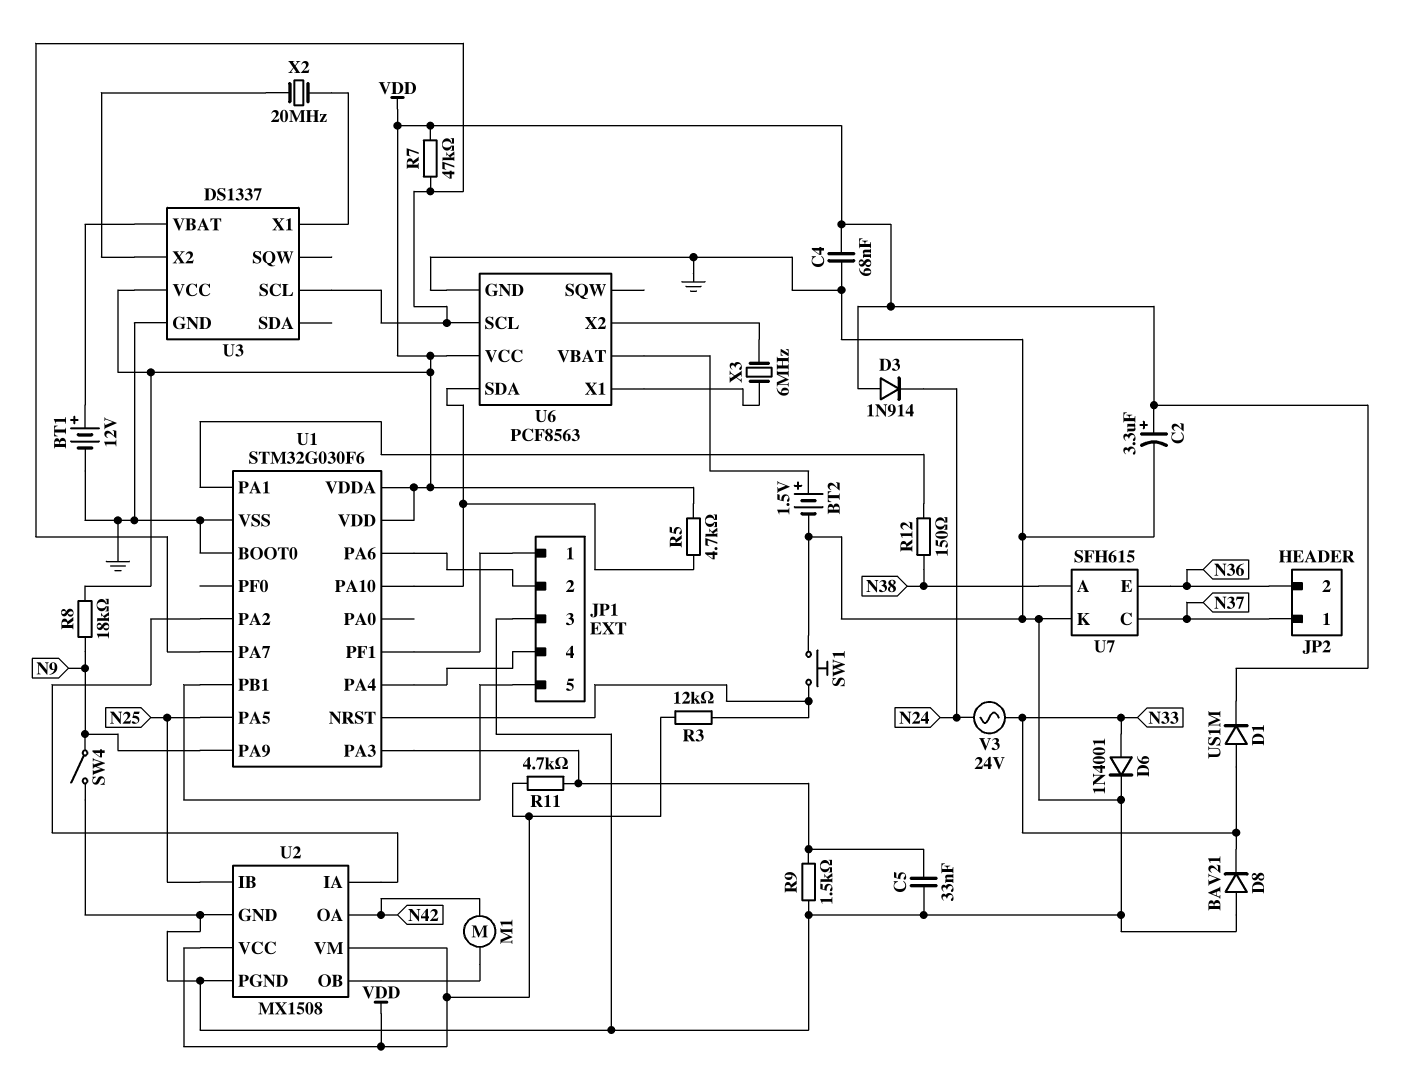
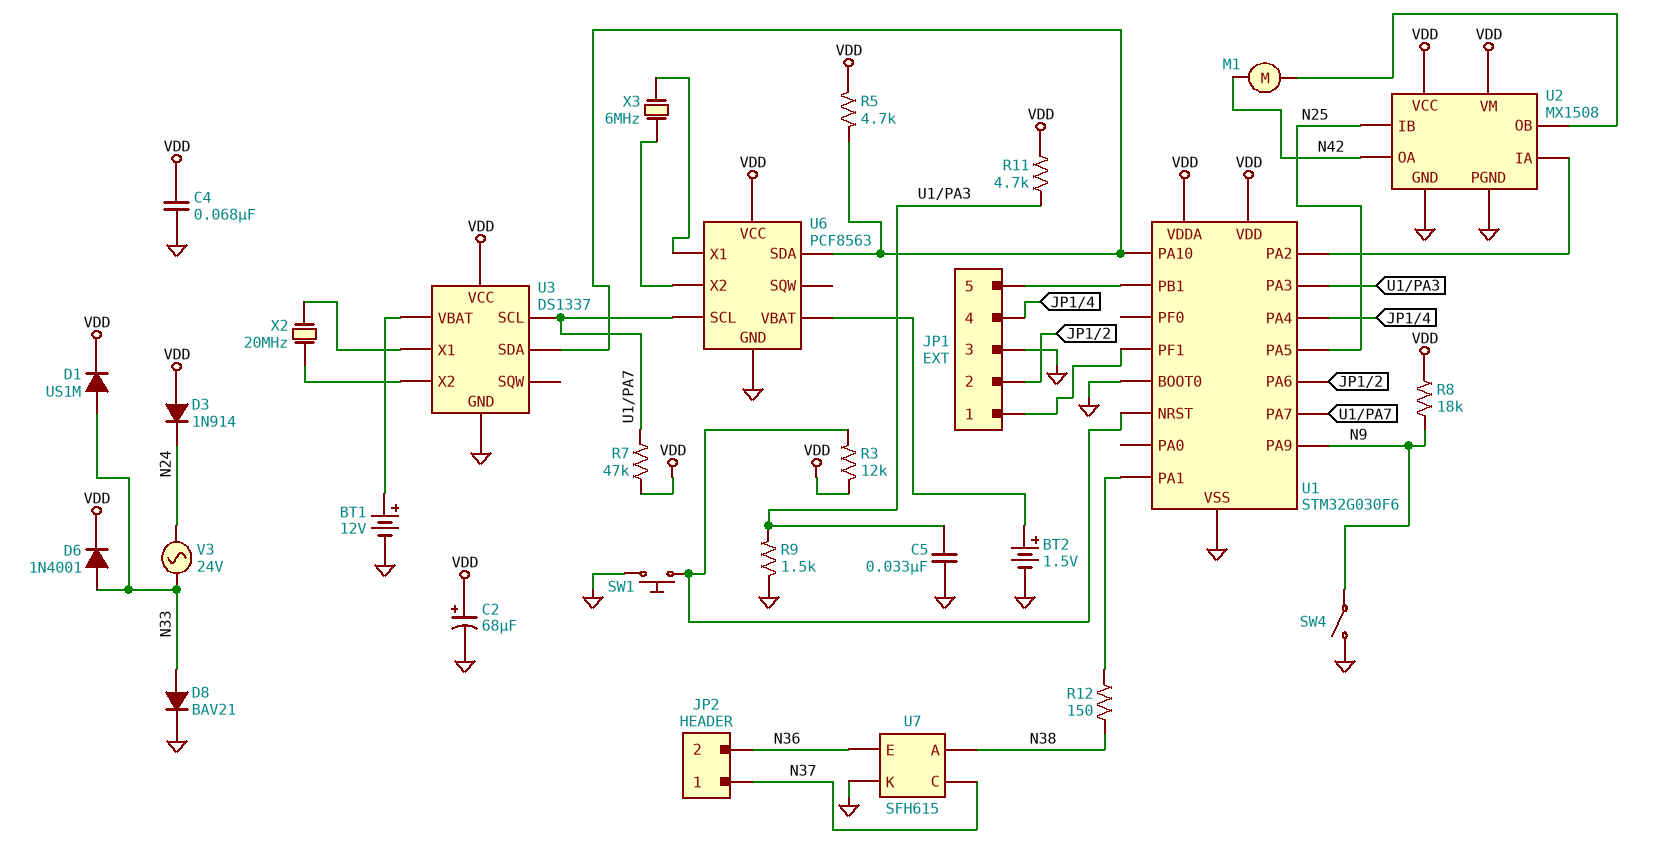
C2: 3.3uF (plus VDD, minus GND) -> 68uF (plus VDD, minus GND)
D6: diode 1N4001 (A N33, K GND) -> diode 1N4001 (A N33, K VDD)
D8: diode BAV21 (A GND, K N33) -> diode BAV21 (A N33, K GND)
U3 pin SDA: none -> U1/PA10

